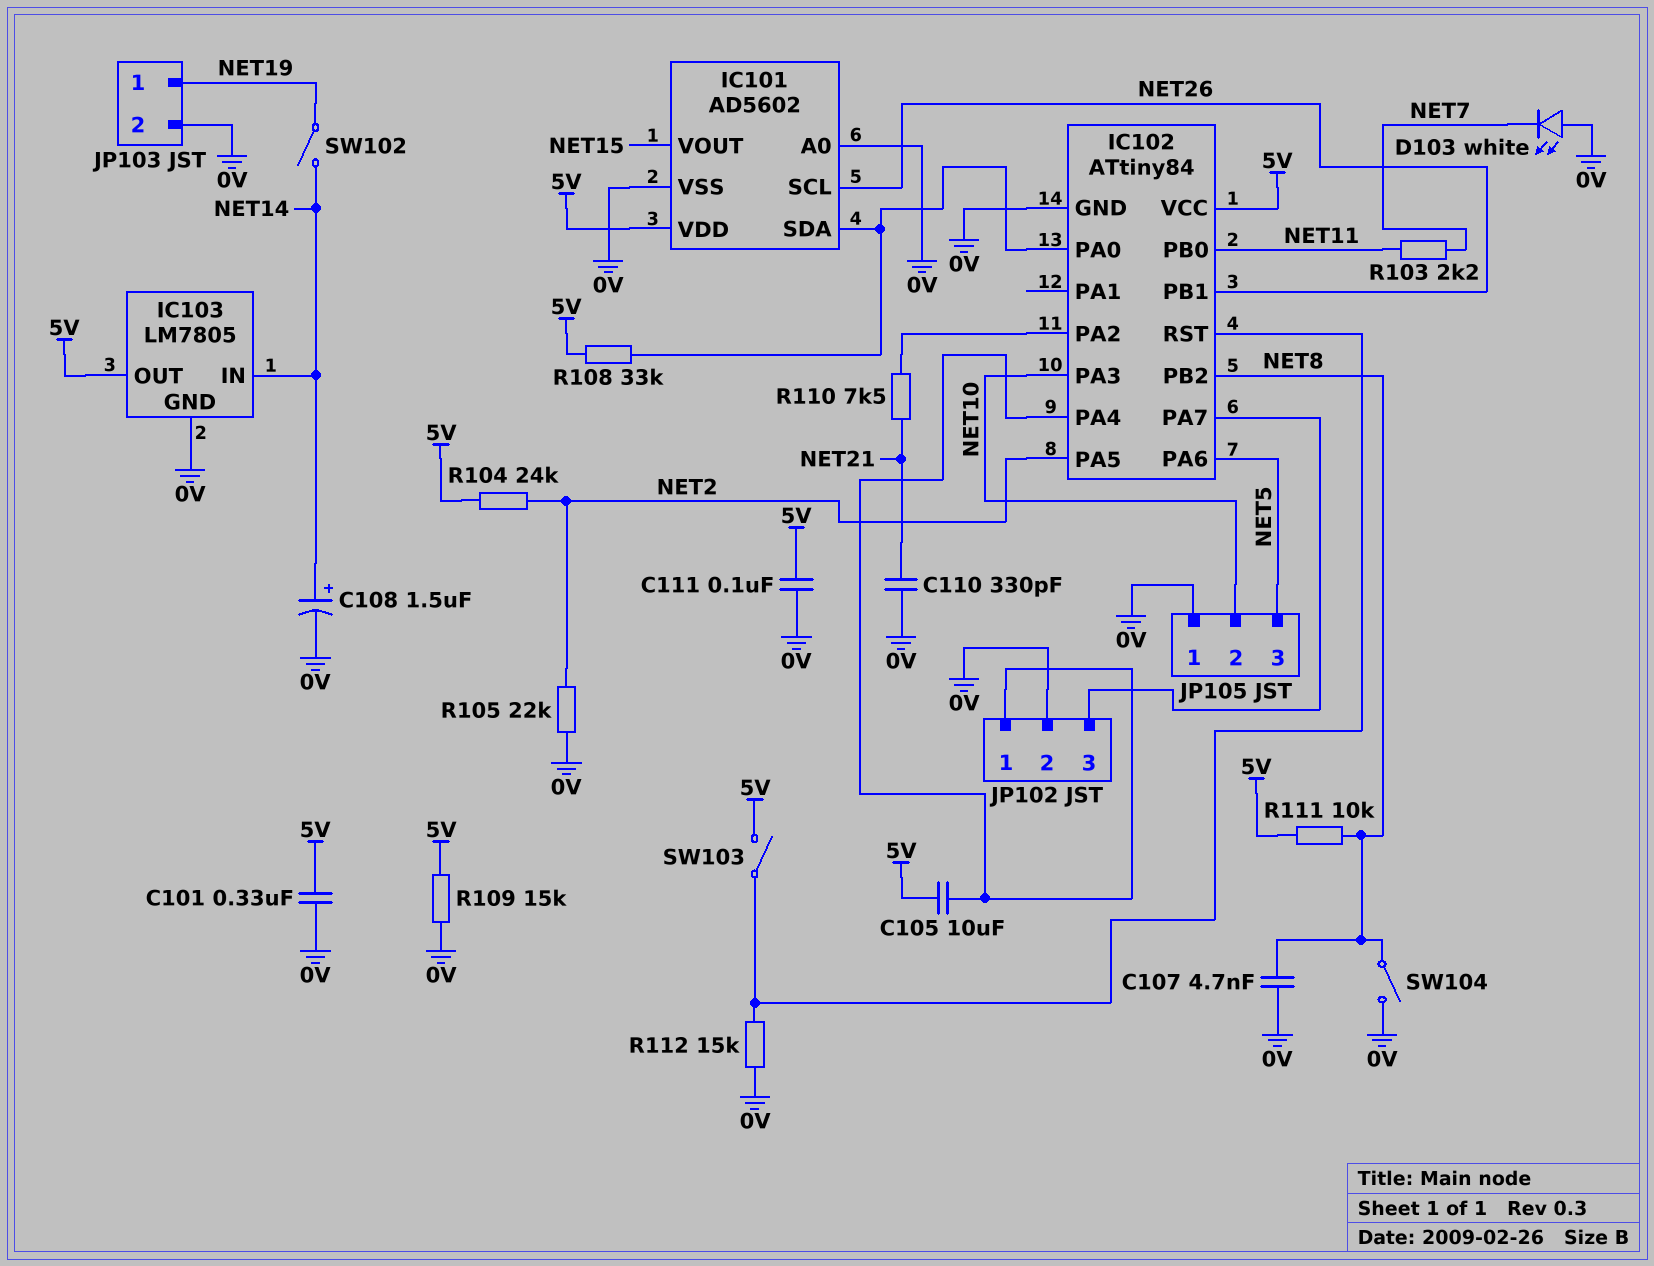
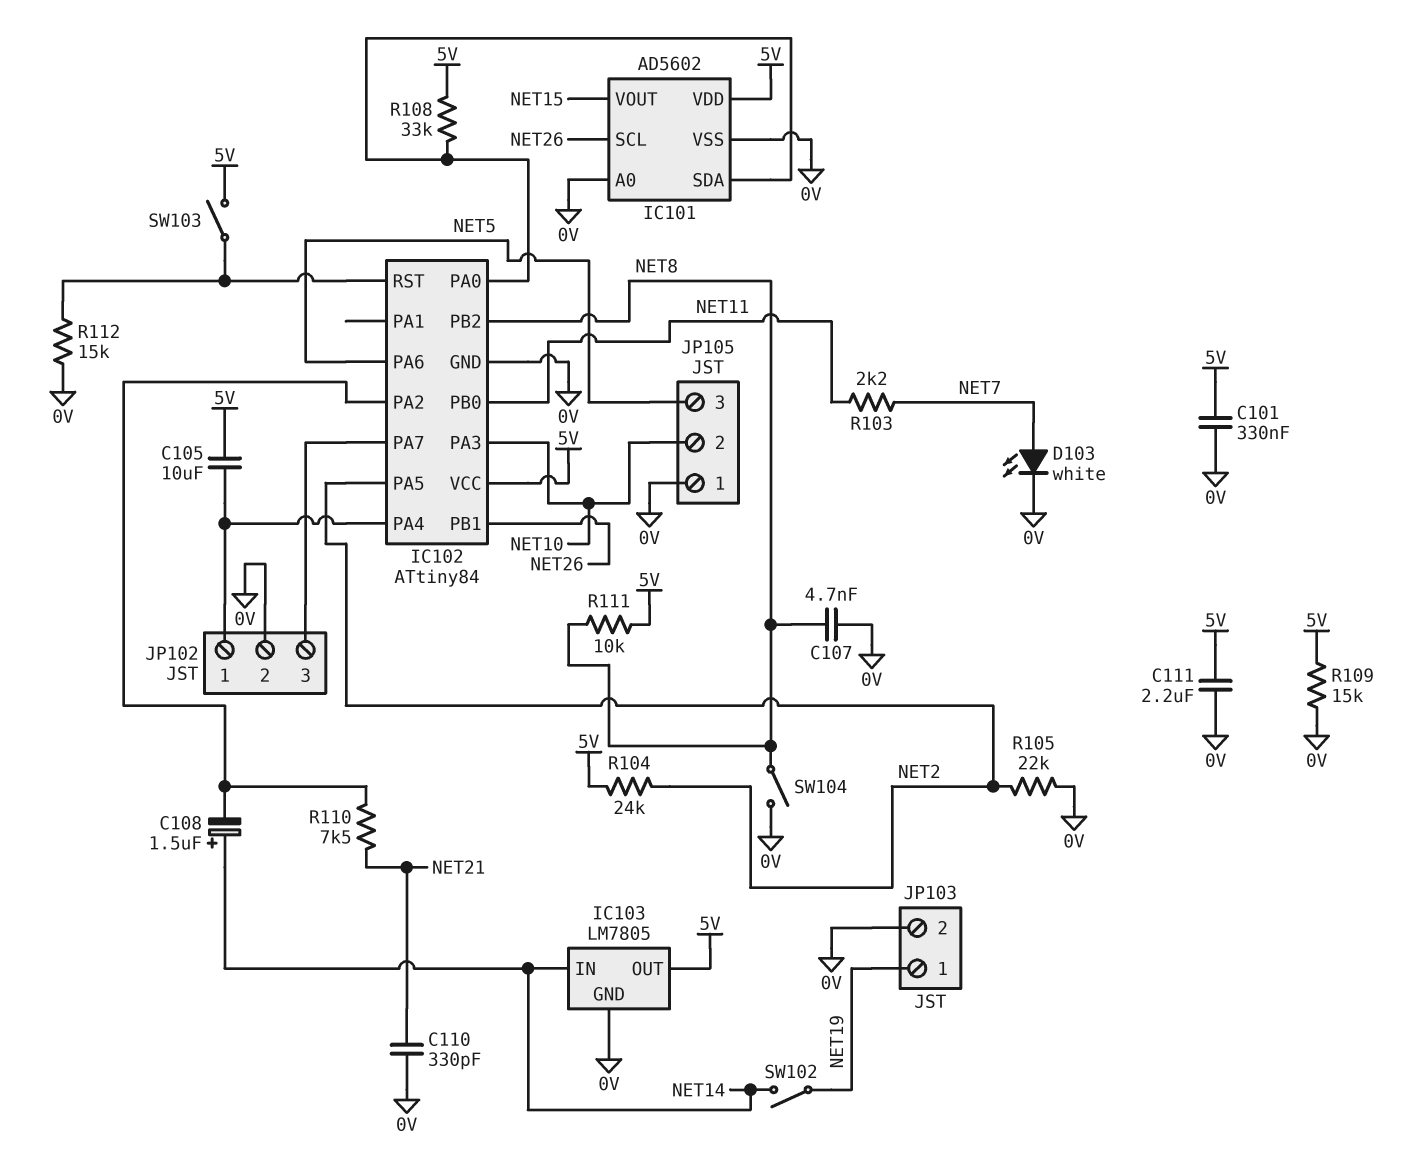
C108: 1.5uF (plus NET14, minus 0V) -> 1.5uF (plus NET14, minus IC102/PA2)
C111: 100nF (0V, 5V) -> 2.2uF (0V, 5V)
D103: LED white (A 0V, K NET7) -> LED white (A NET7, K 0V)

